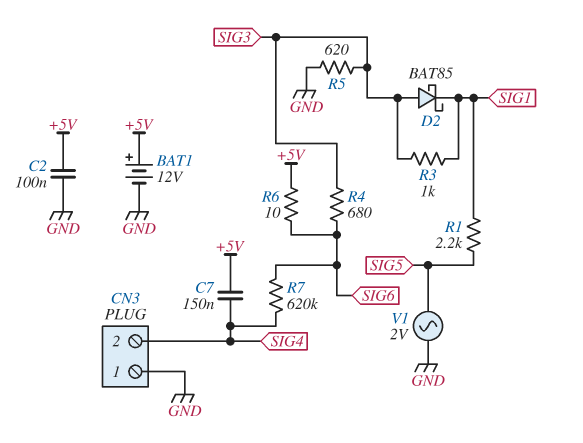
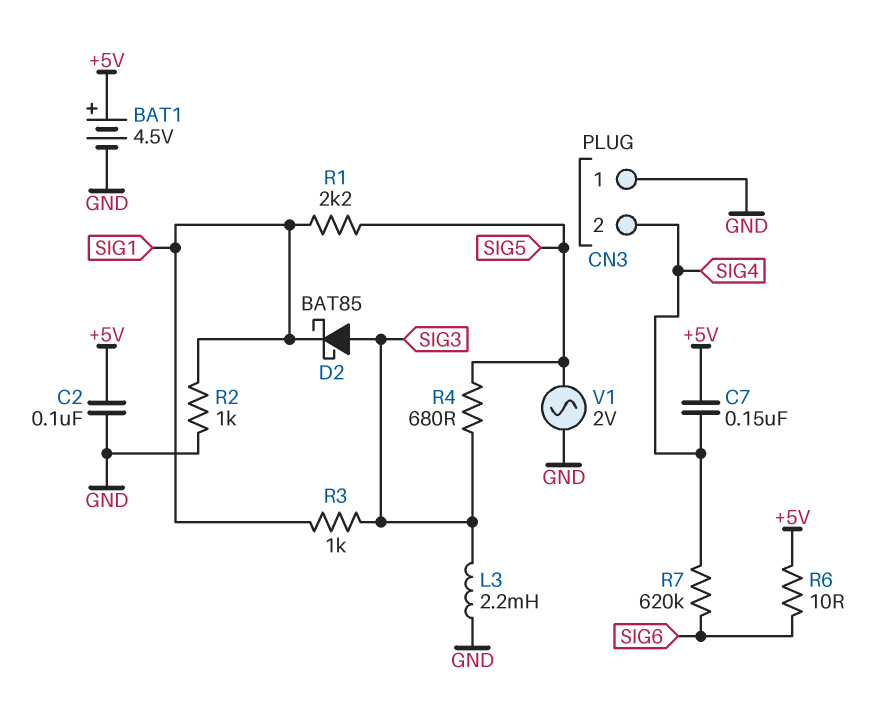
BAT1: 12V (plus +5V, minus GND) -> 4.5V (plus +5V, minus GND)
L3: none -> 2.2mH (GND, SIG3)
R2: none -> 1k (GND, SIG1)
R4: 680 (SIG3, SIG6) -> 680 (SIG3, SIG5)
R5: 620 (GND, SIG3) -> none

